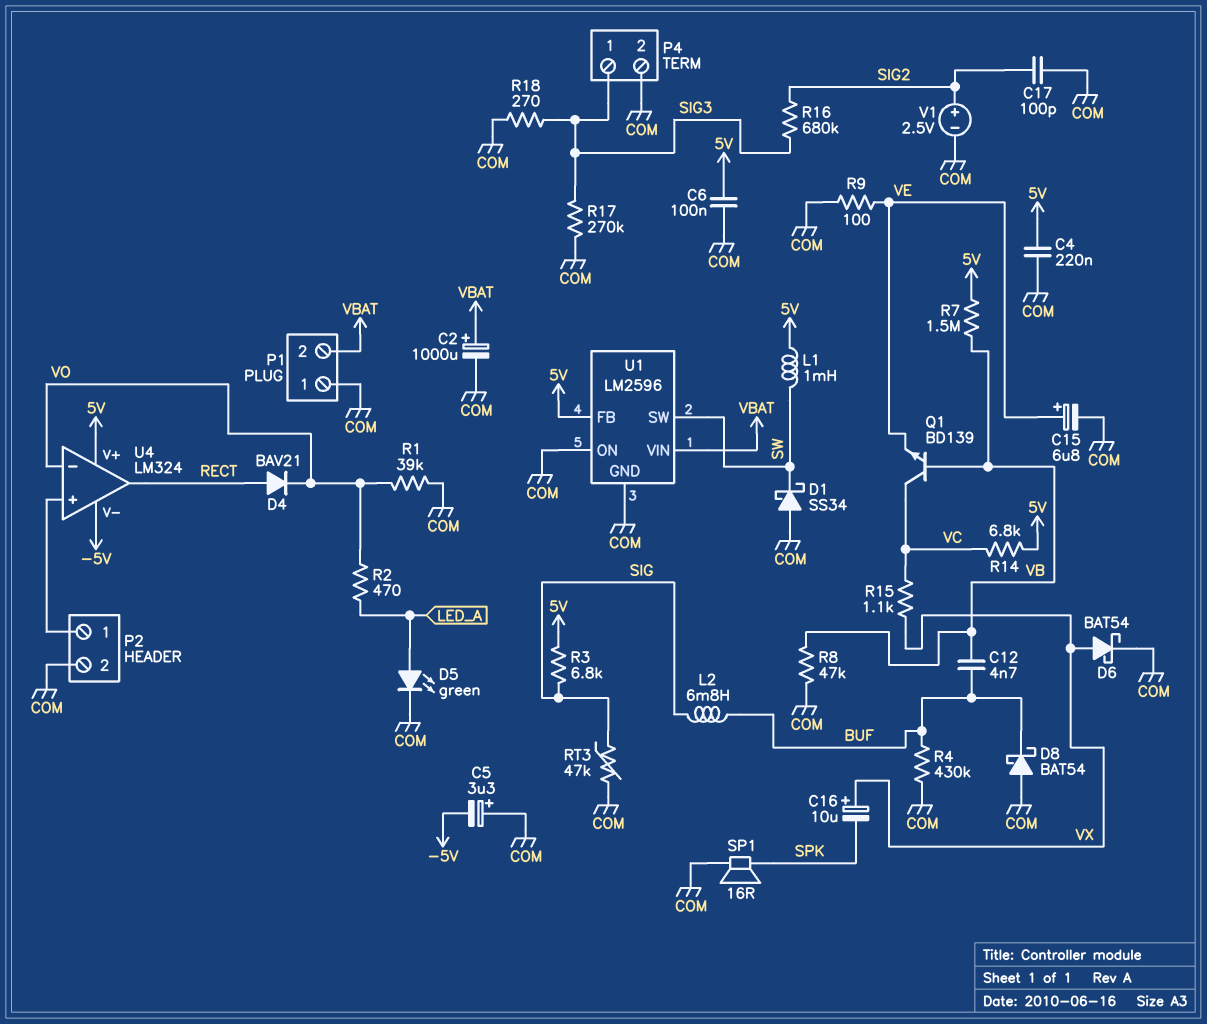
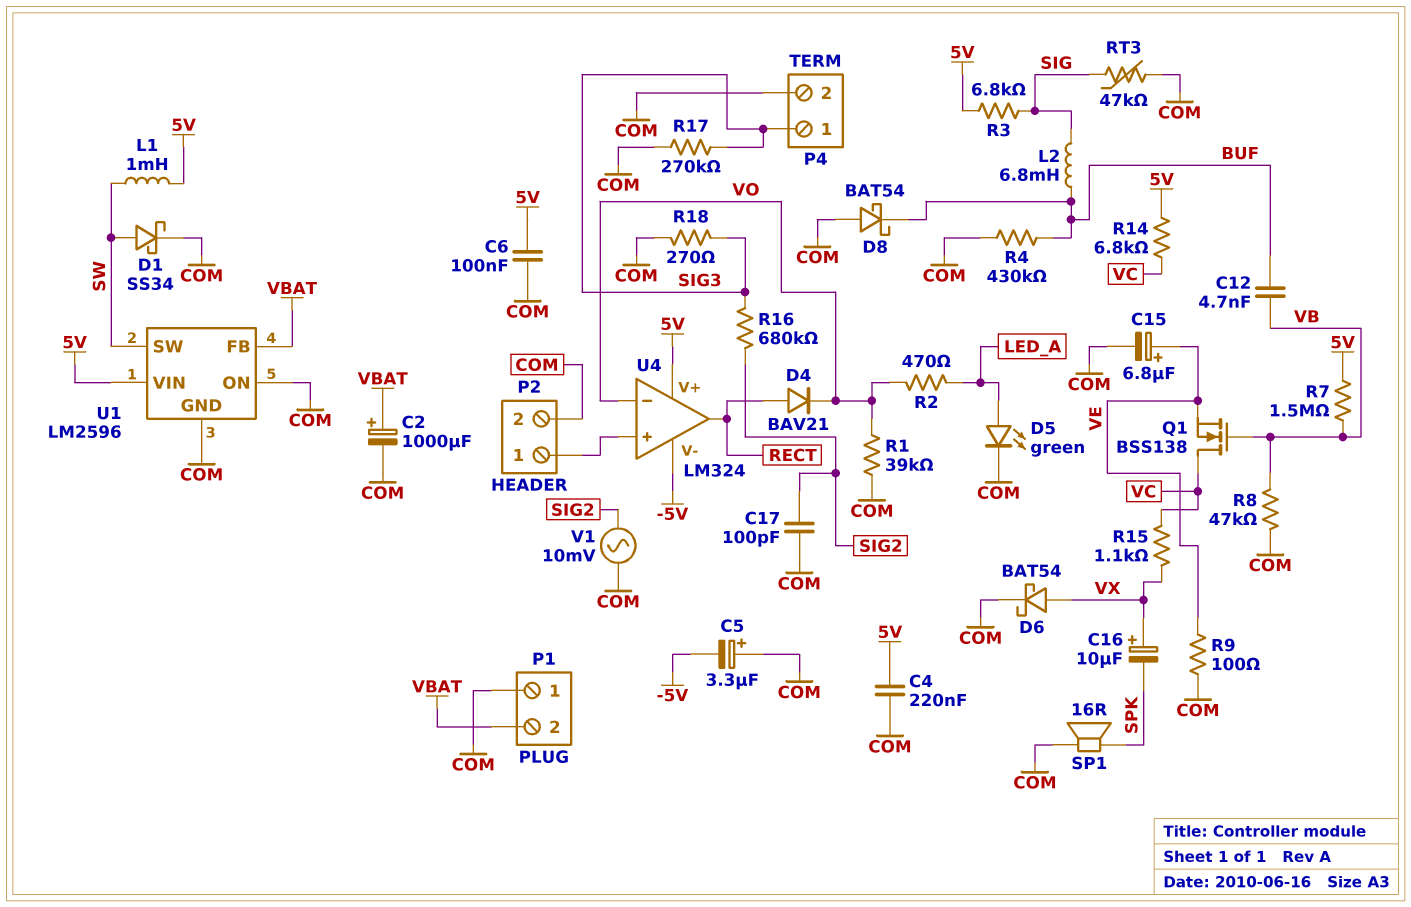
D1: schottky SS34 (A COM, K SW) -> schottky SS34 (A SW, K COM)
Q1: NPN BD139 (B VB, C VC, E VE) -> NMOS BSS138 (G VB, D VC, S VE)
U1 pin FB: 5V -> VBAT
U1 pin VIN: VBAT -> 5V
V1: 2.5V (plus SIG2, minus COM) -> AC 10mV (COM, SIG2)

